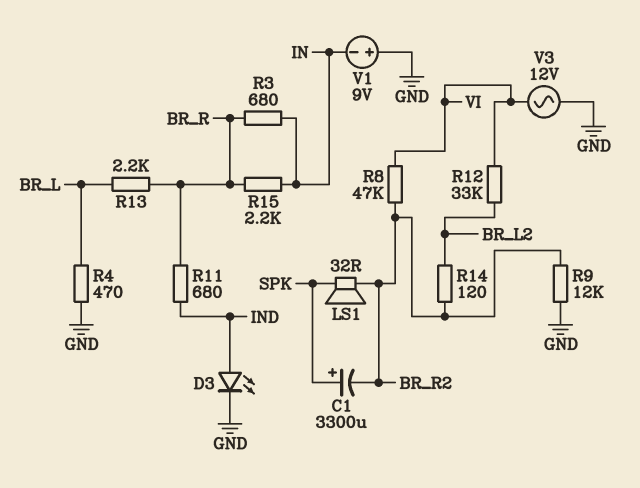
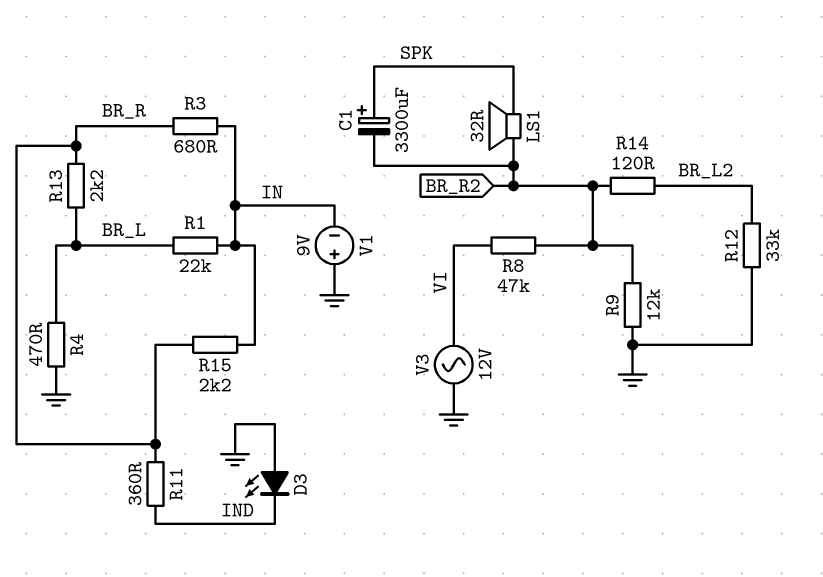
D3: LED (A IND, K GND) -> LED (A GND, K IND)
R1: none -> 22k (BR_L, IN)
R11: 680 (BR_R, IND) -> 360 (BR_R, IND)
R12: 33k (BR_L2, VI) -> 33k (BR_L2, GND)

